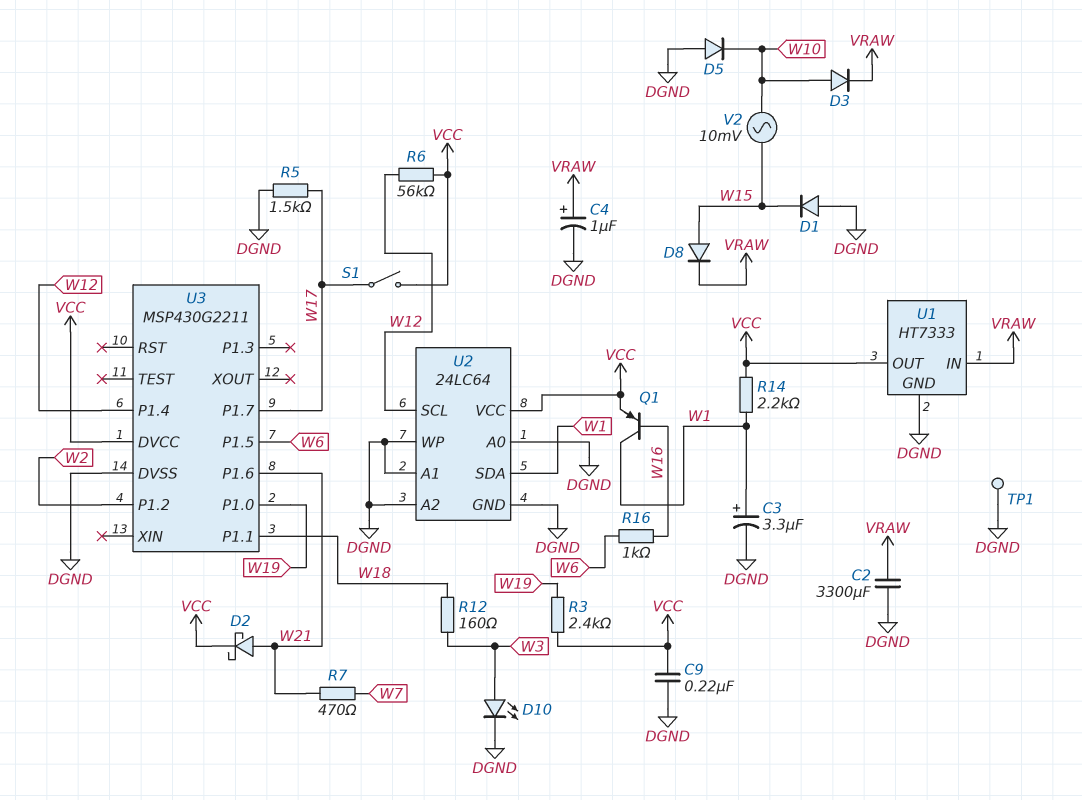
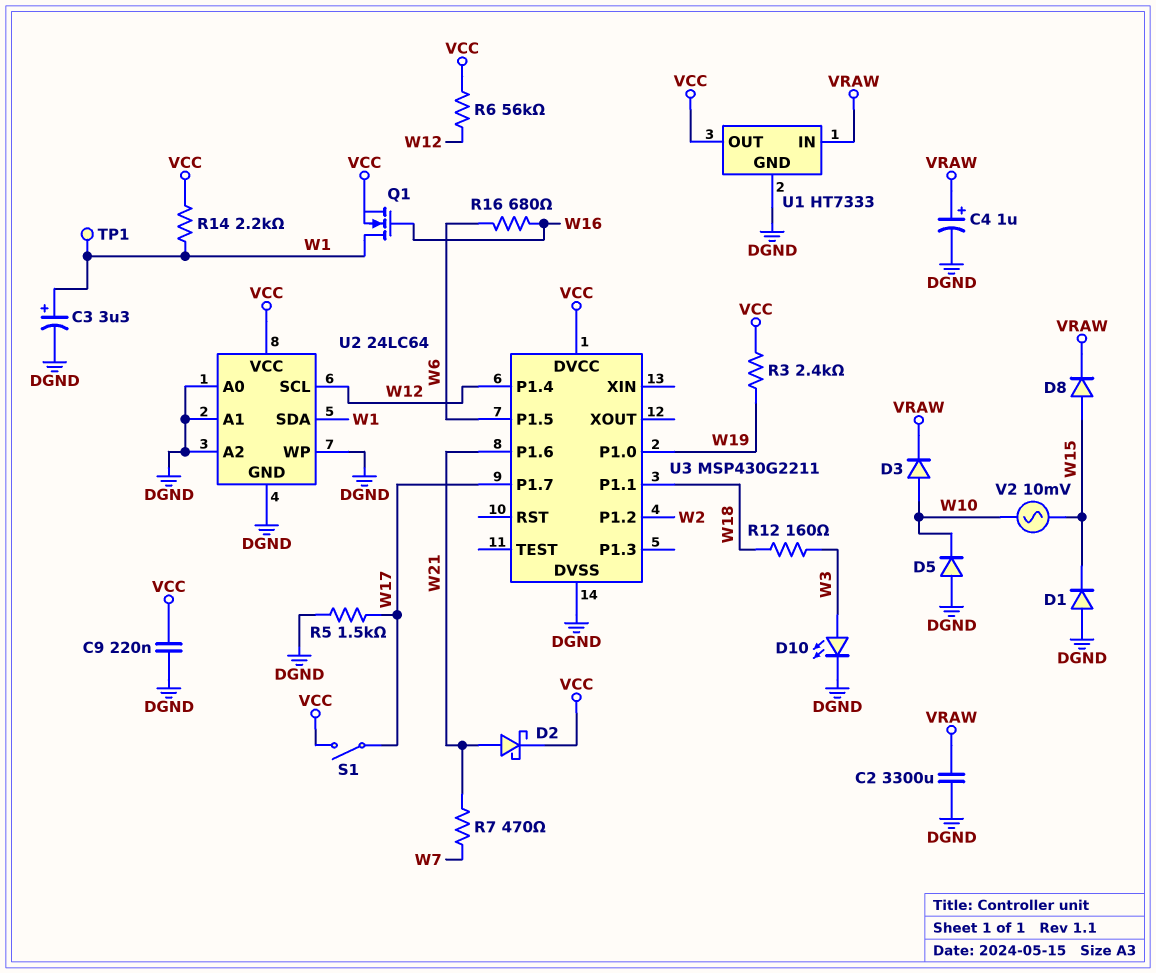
Q1: PNP (B W16, C W1, E VCC) -> NMOS (G W16, D W1, S VCC)
R16: 1k (W6, W16) -> 680 (W6, W16)
TP1: test point (DGND) -> test point (W1)

